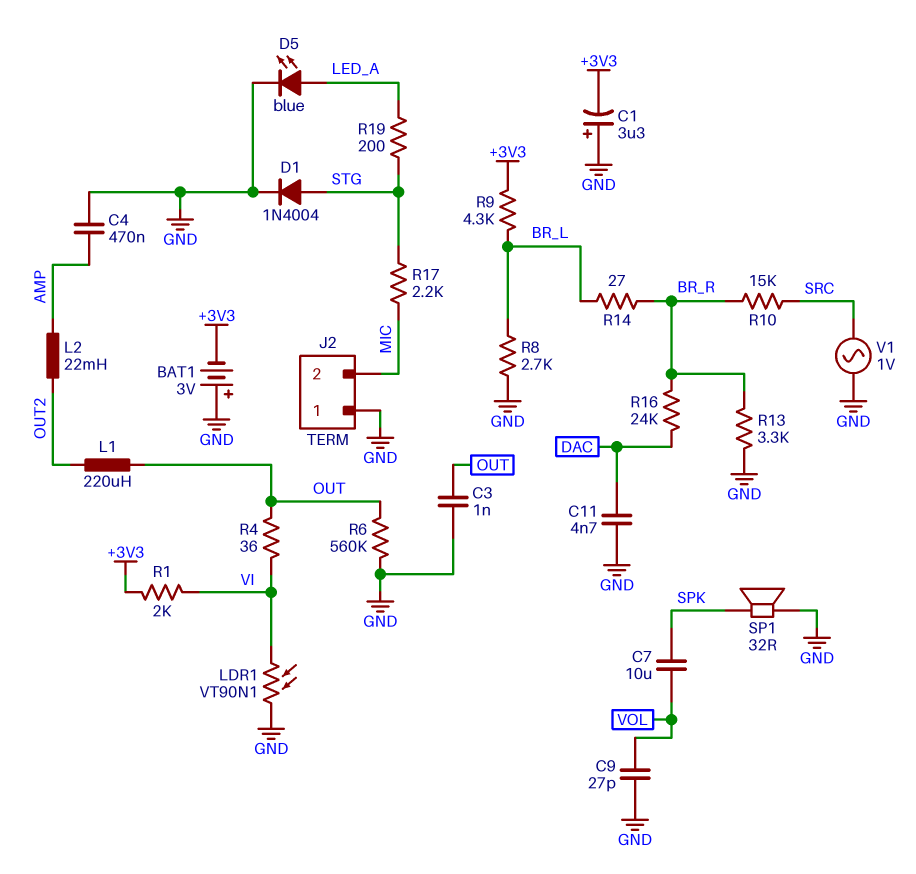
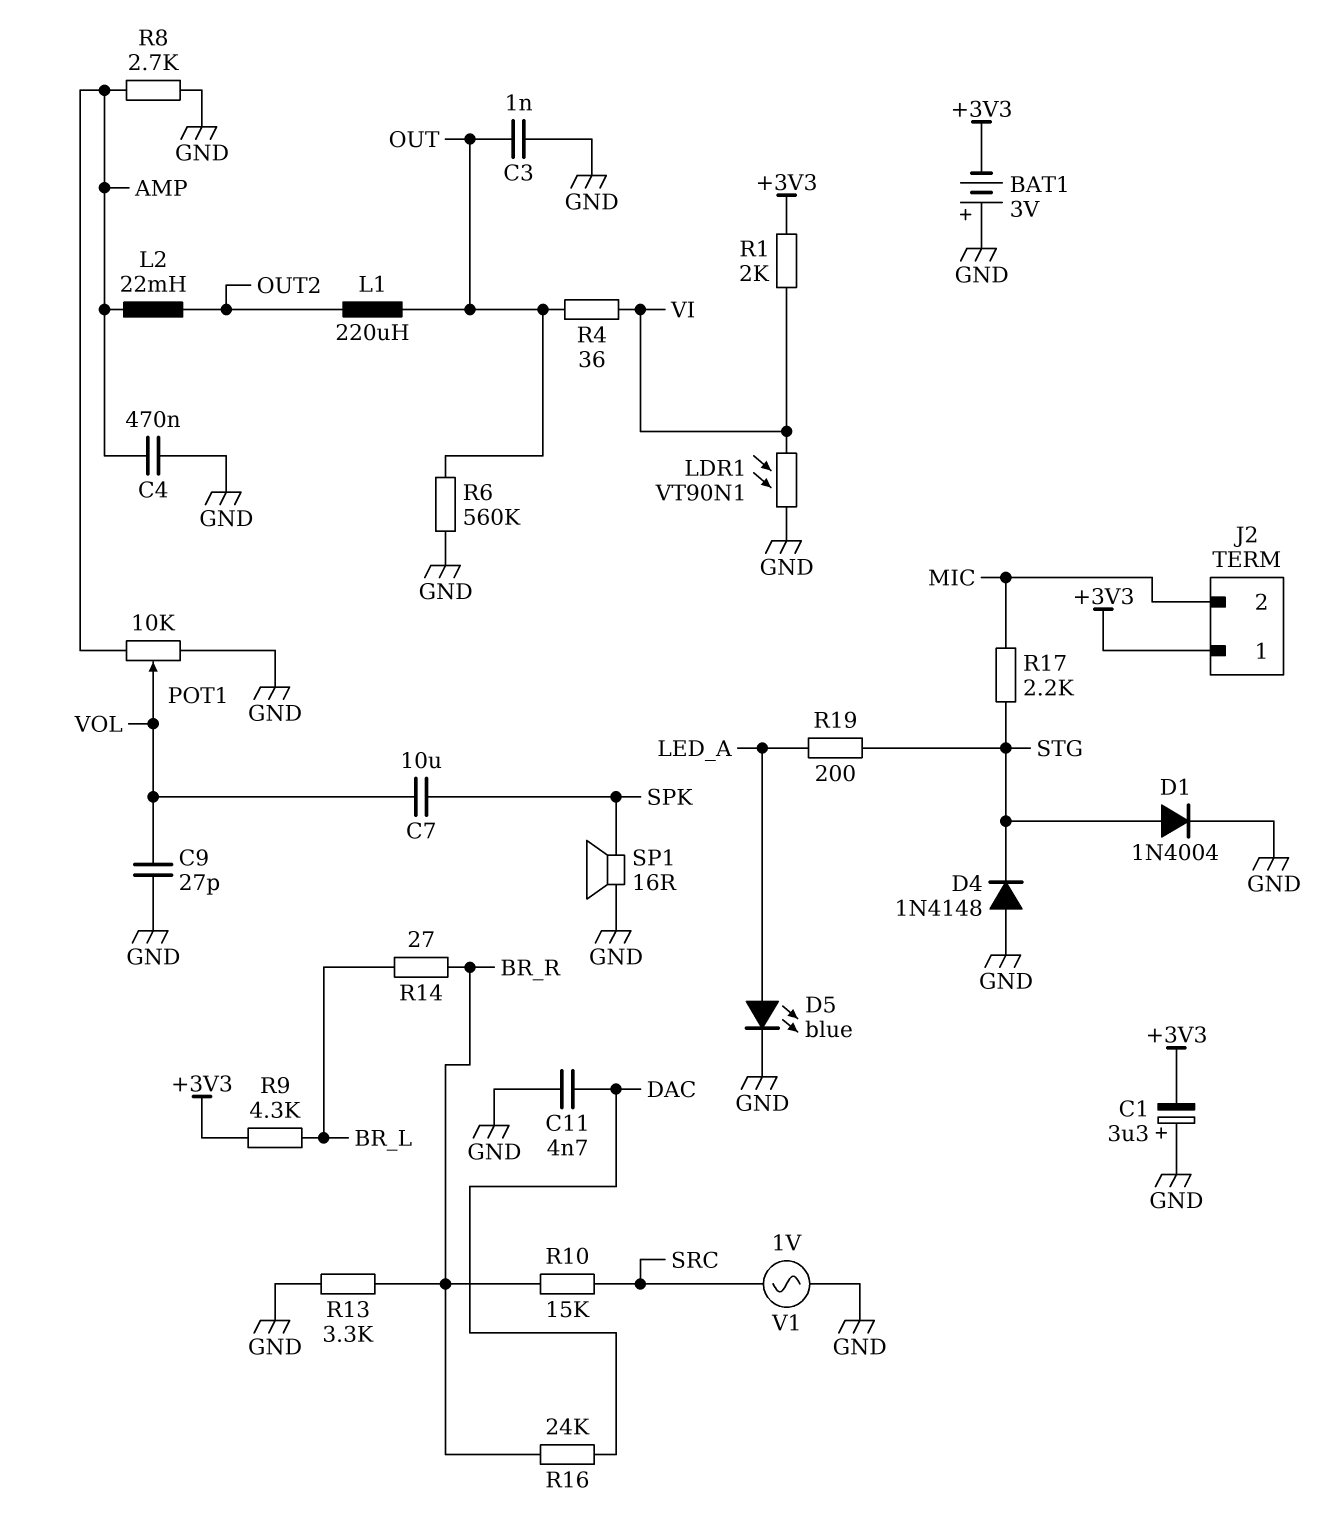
D4: none -> diode 1N4148 (A GND, K STG)
J2 pin 1: GND -> +3V3
POT1: none -> 10k (AMP, GND, wiper VOL)
R8: 2.7k (BR_L, GND) -> 2.7k (AMP, GND)
SP1: speaker 32R (GND, SPK) -> speaker 16R (GND, SPK)

